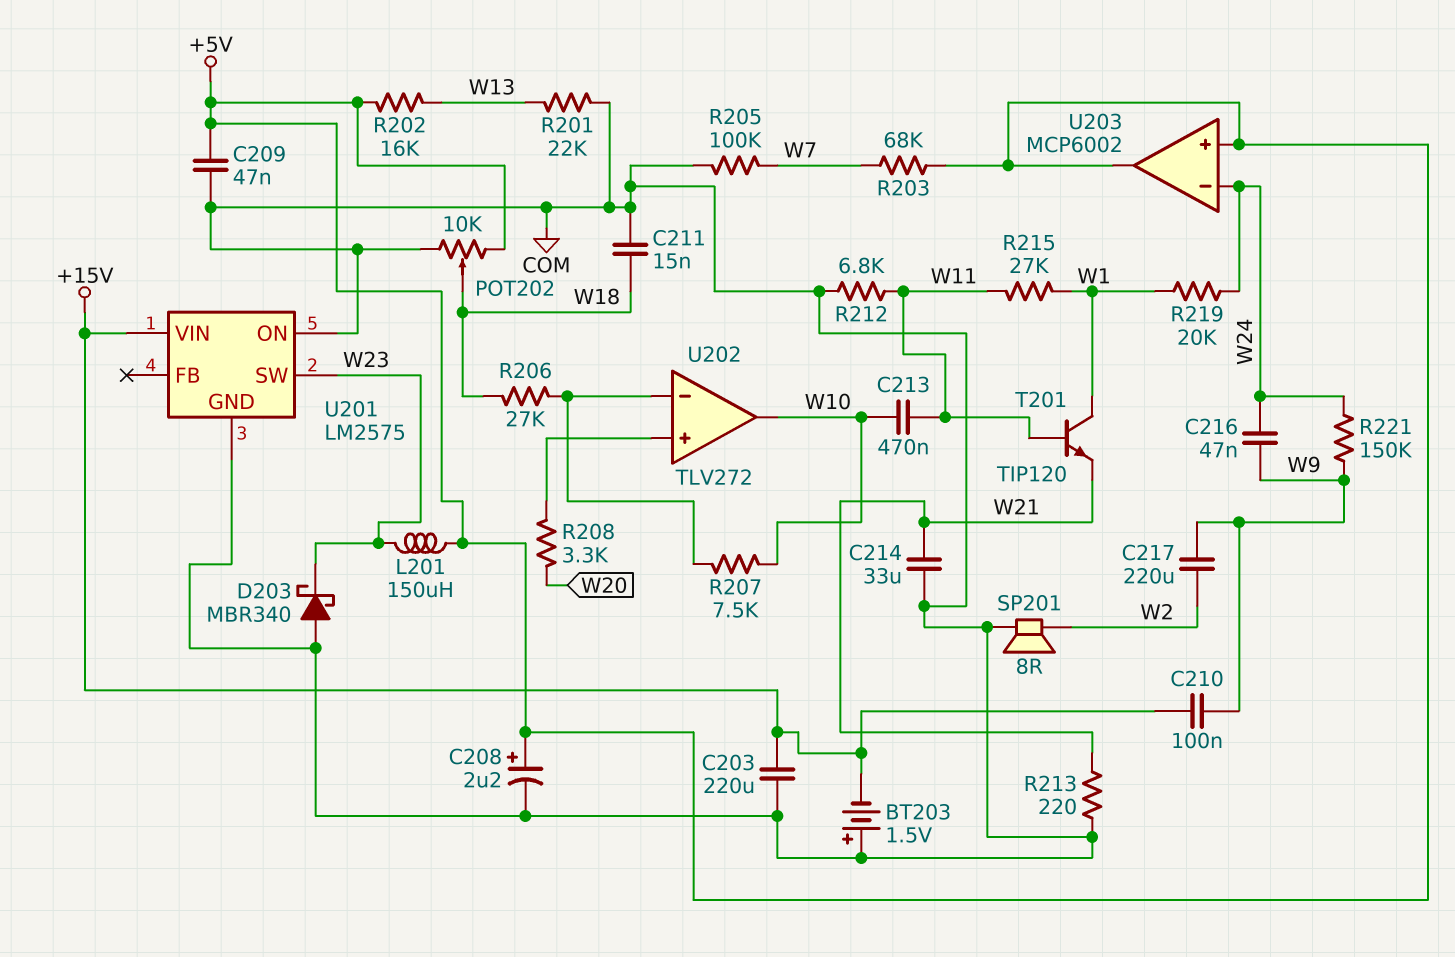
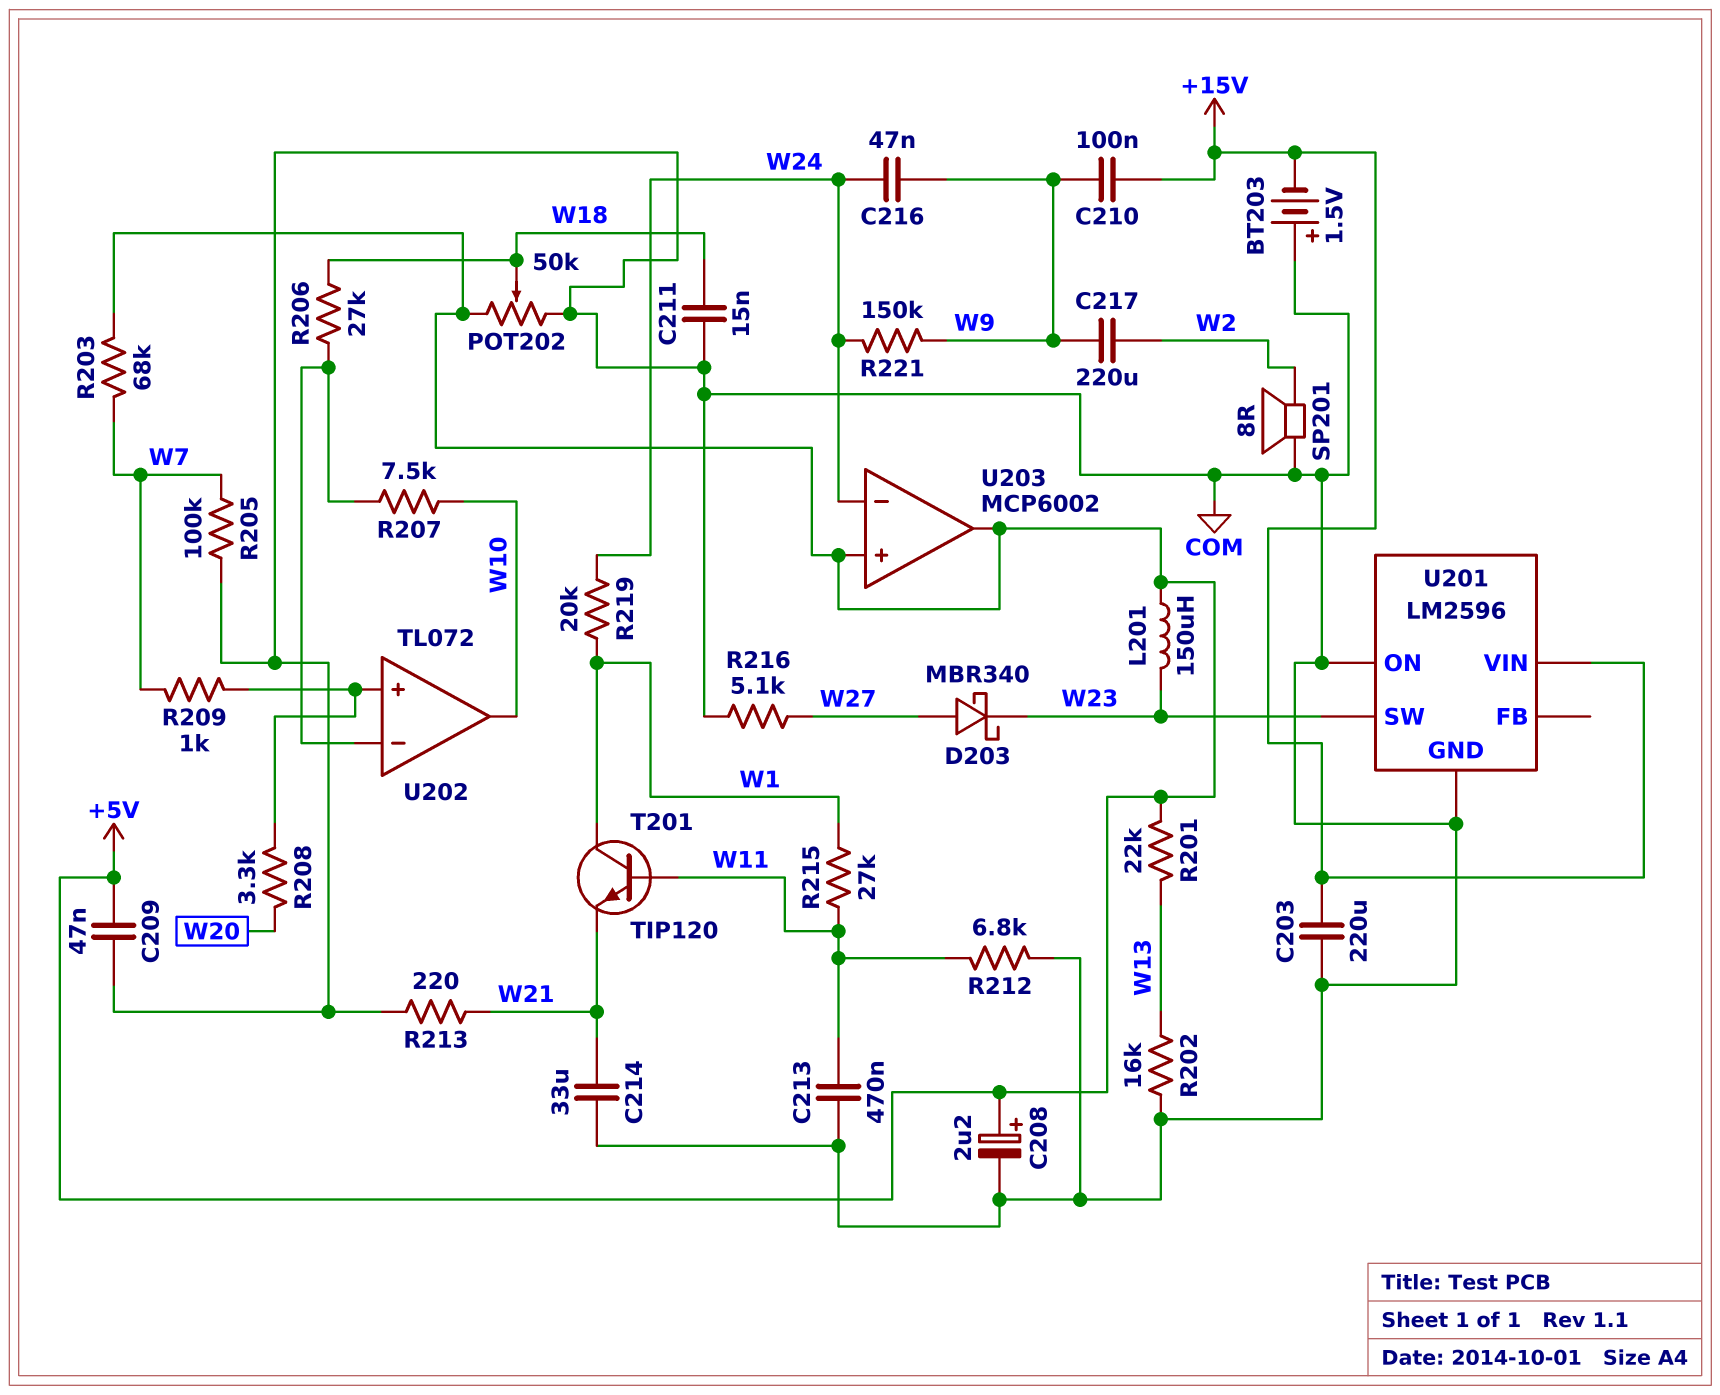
C213: 470nF (W10, W11) -> 470nF (COM, W11)
D203: schottky MBR340 (A COM, K W23) -> schottky MBR340 (A W27, K W23)
POT202: 10k (+5V, COM, wiper W18) -> 50k (+5V, COM, wiper W18)
R201: 22k (COM, W13) -> 22k (+5V, W13)
R202: 16k (+5V, W13) -> 16k (COM, W13)
R209: none -> 1k (U202/in+, W7)
R216: none -> 5.1k (COM, W27)
U201: LM2575 -> LM2596
U202: TLV272 -> TL072

